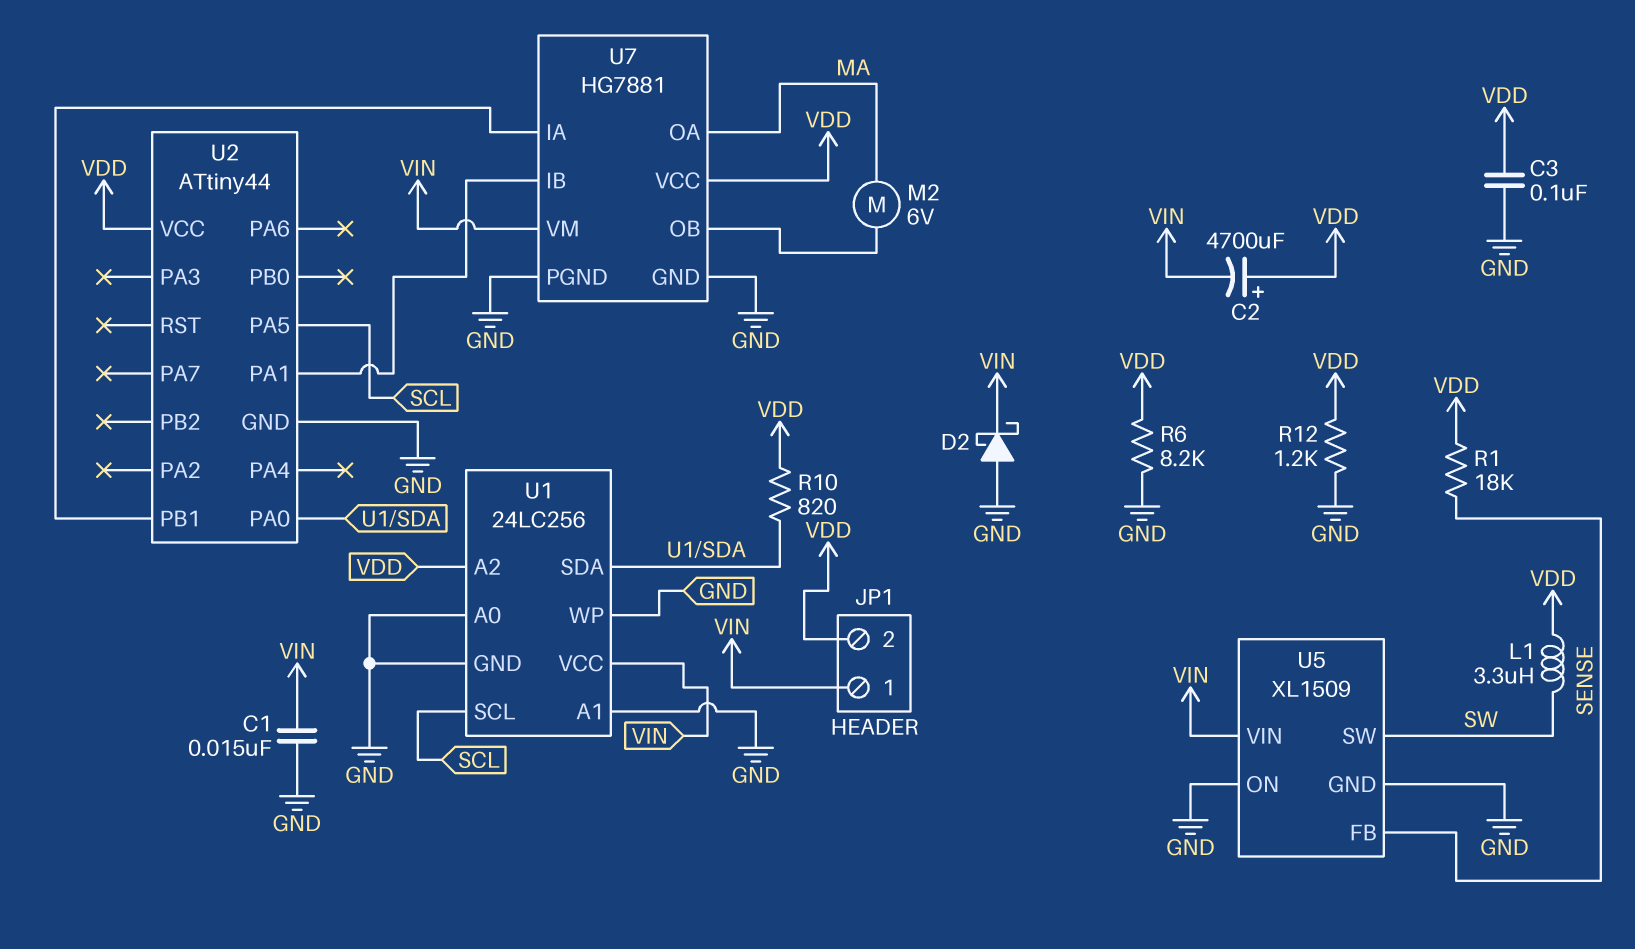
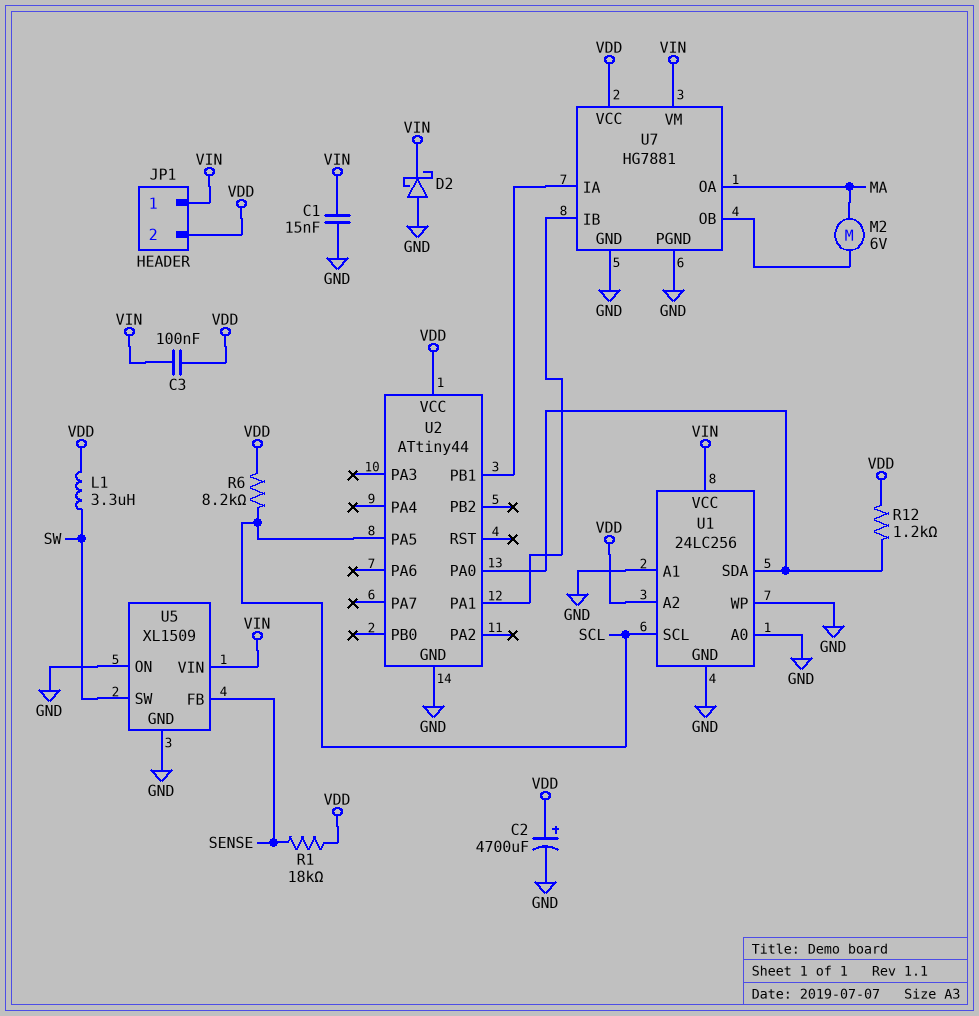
C2: 4700uF (plus VDD, minus VIN) -> 4700uF (plus VDD, minus GND)
C3: 100nF (GND, VDD) -> 100nF (VDD, VIN)
R6: 8.2k (GND, VDD) -> 8.2k (SCL, VDD)
R10: 820 (U1/SDA, VDD) -> none
R12: 1.2k (GND, VDD) -> 1.2k (U1/SDA, VDD)

